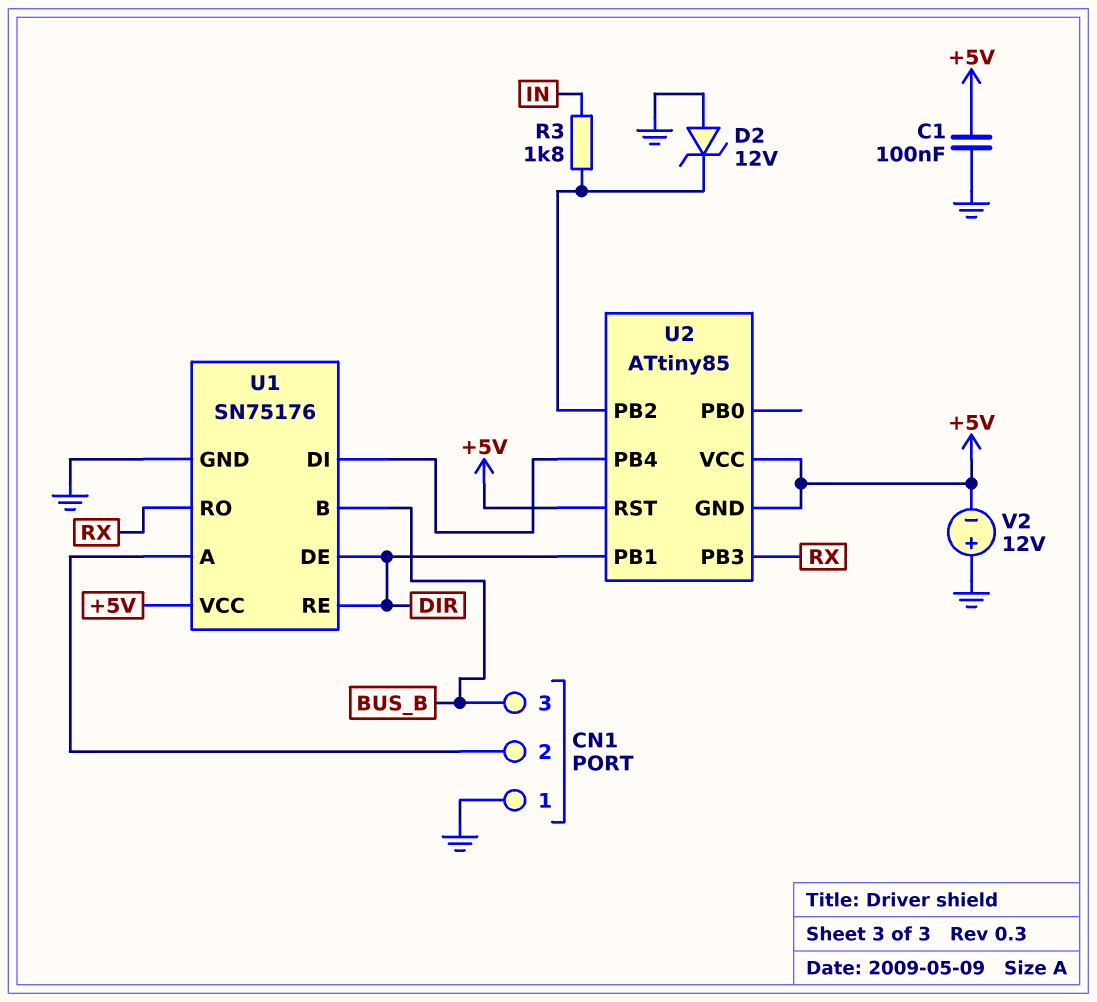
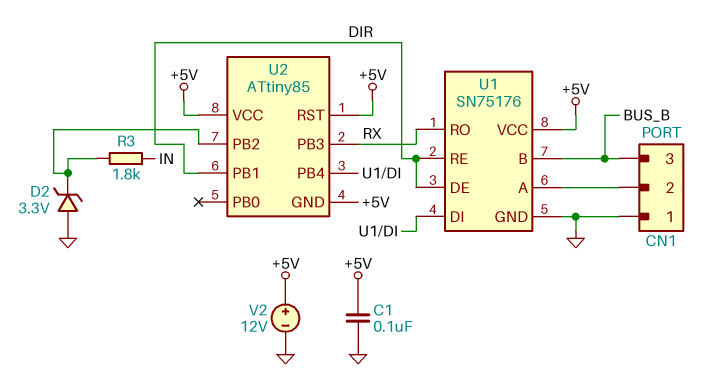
D2: zener 12V (A GND, K U2/PB2) -> zener 3.3V (A GND, K U2/PB2)
V2: 12V (plus GND, minus +5V) -> 12V (plus +5V, minus GND)

